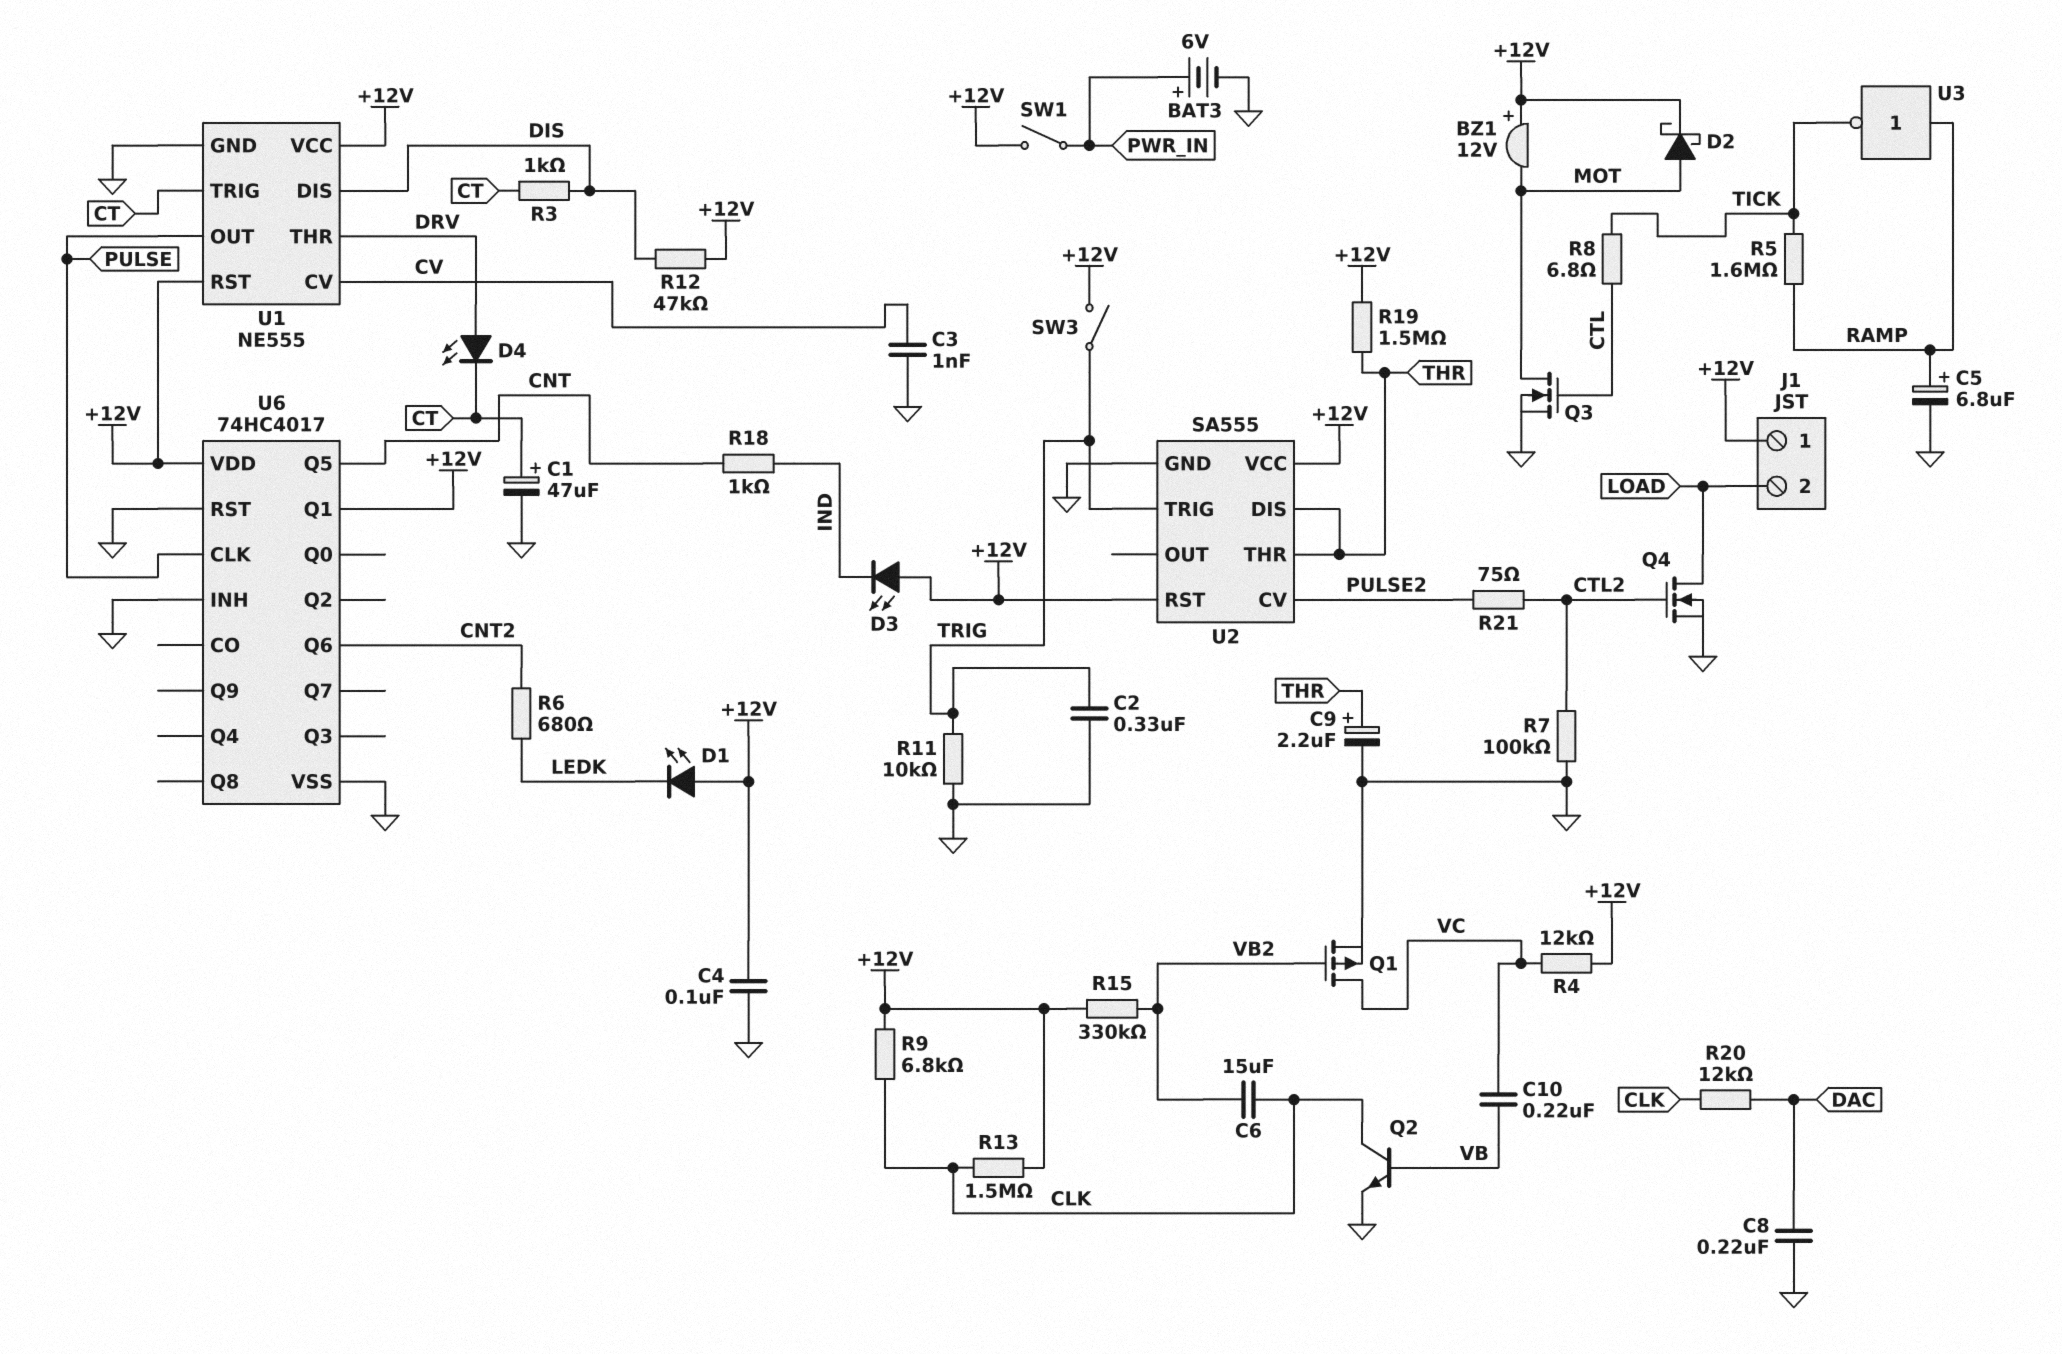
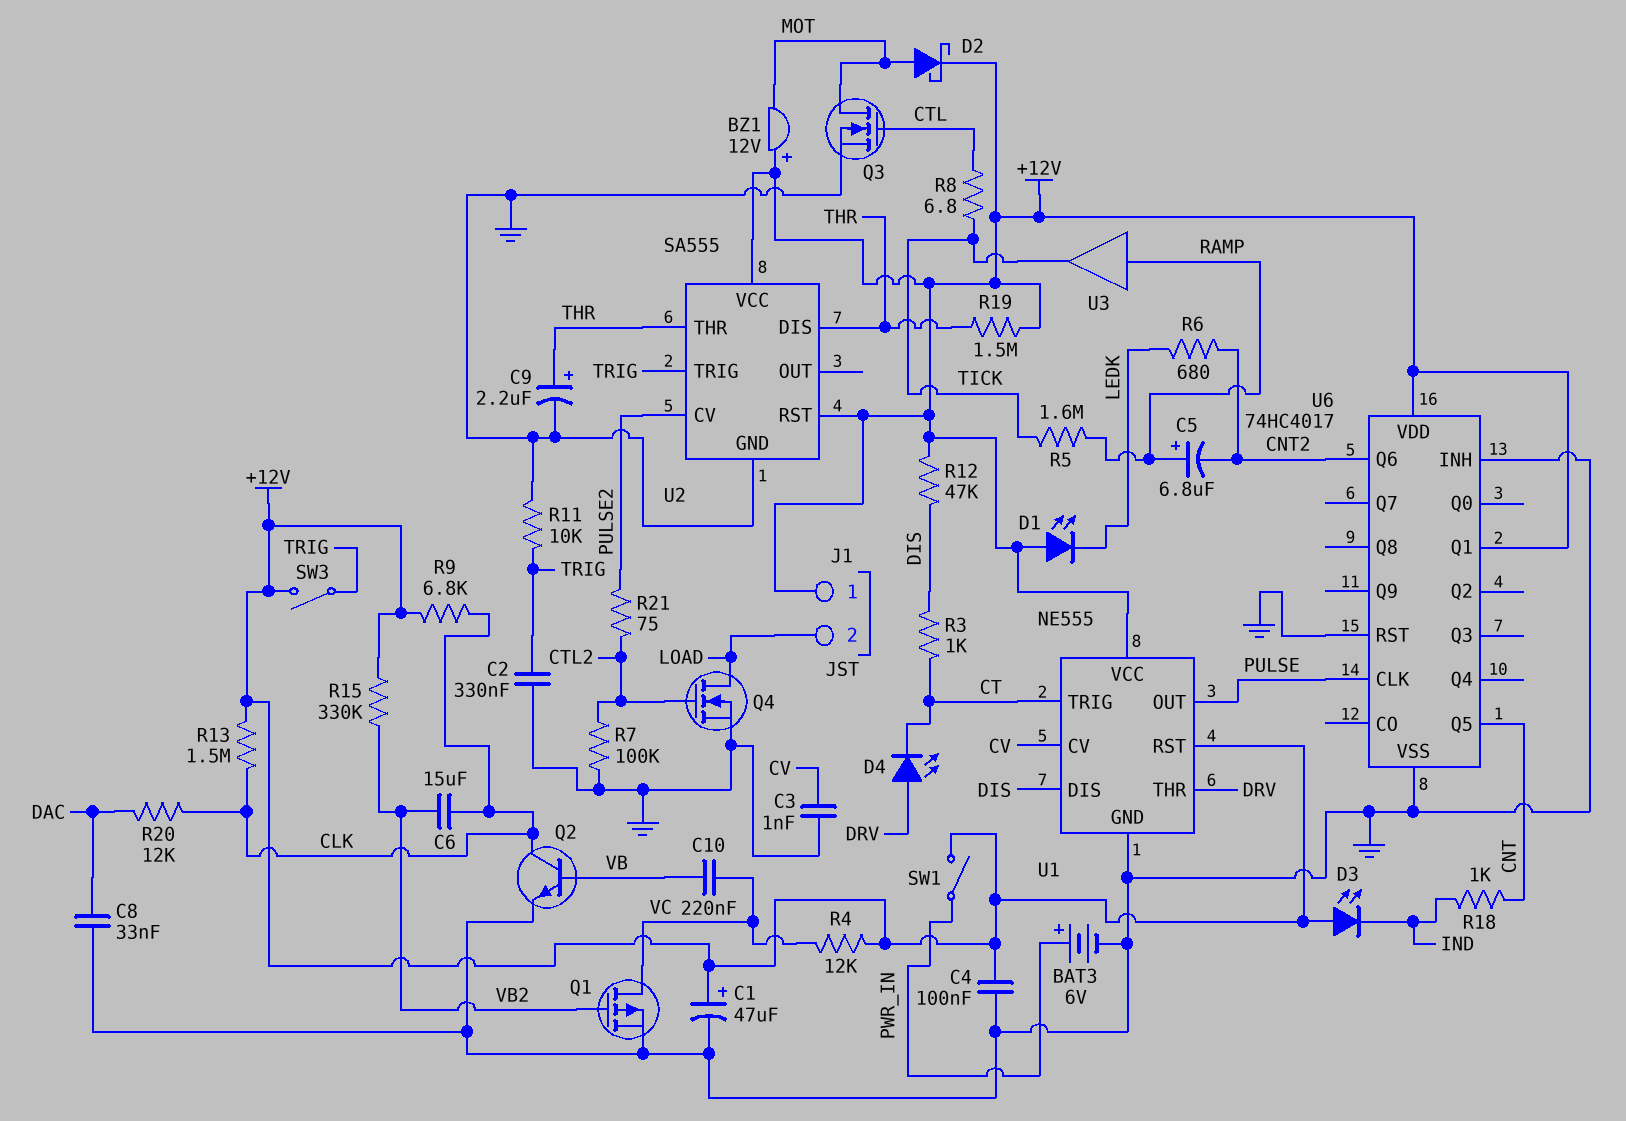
C1: 47uF (plus CT, minus GND) -> 47uF (plus +12V, minus GND)
C5: 6.8uF (plus RAMP, minus GND) -> 6.8uF (plus RAMP, minus CNT2)
C8: 220nF (DAC, GND) -> 33nF (DAC, GND)
U3: NOT (in RAMP, out TICK) -> buffer (in RAMP, out TICK)

